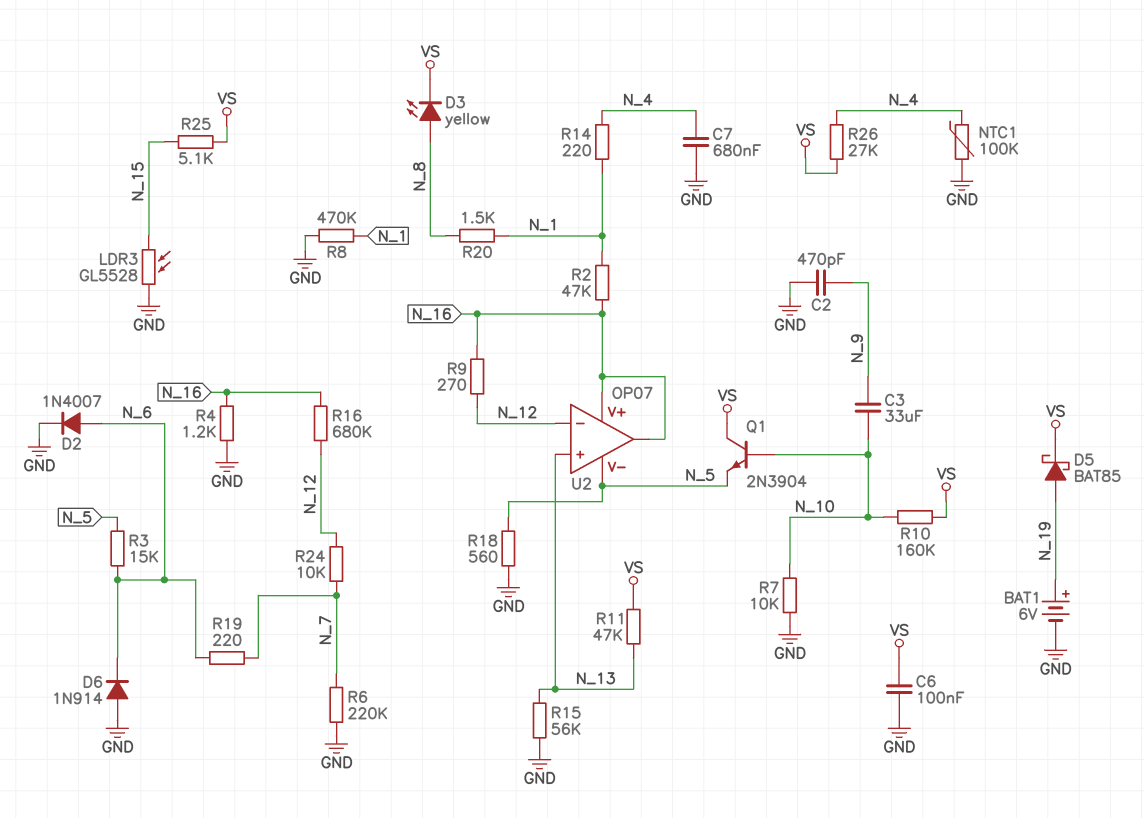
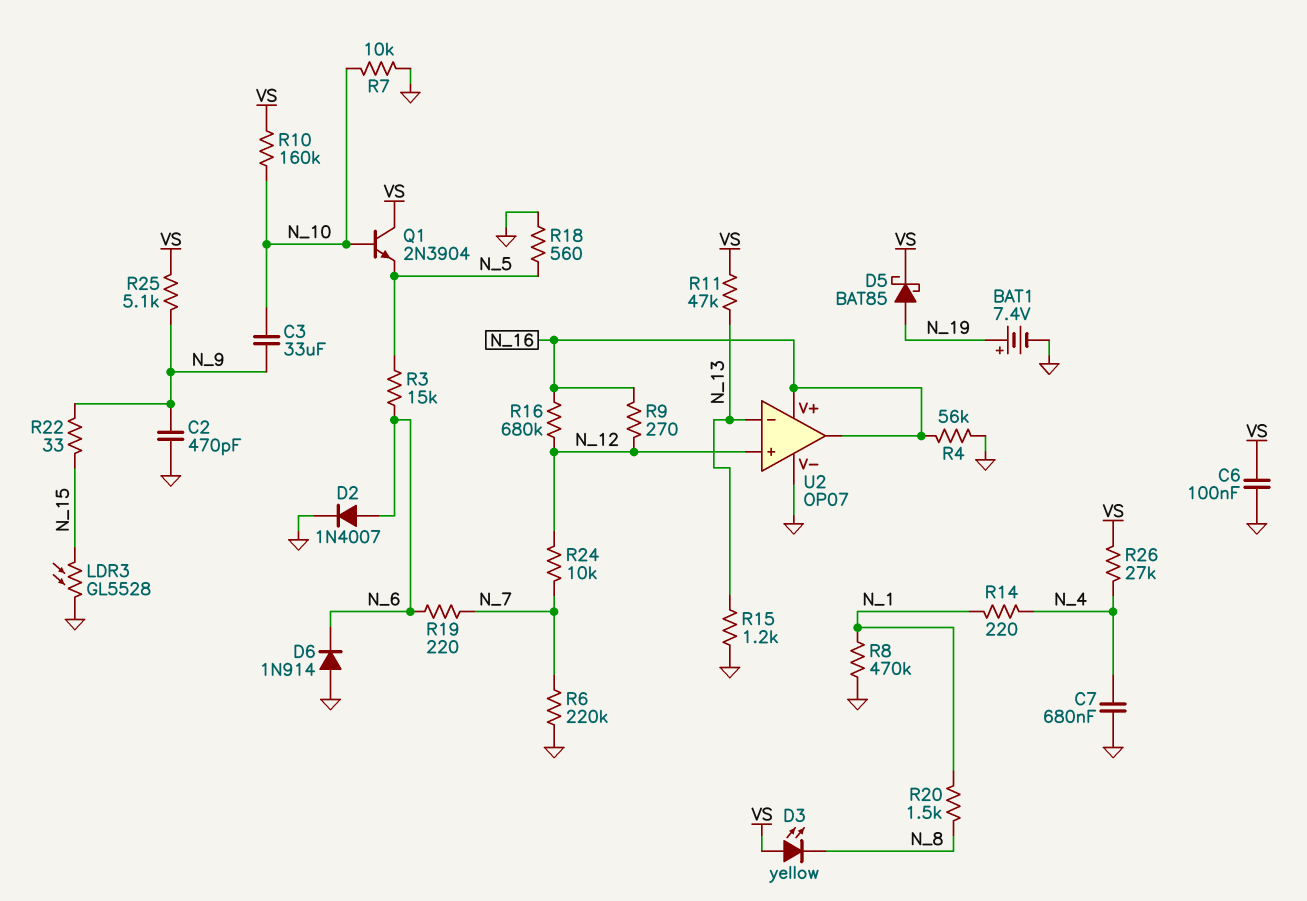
BAT1: 6V (plus N_19, minus GND) -> 7.4V (plus N_19, minus GND)
D3: LED yellow (A N_8, K VS) -> LED yellow (A VS, K N_8)
NTC1: 100k (GND, N_4) -> none
R2: 47k (N_1, N_16) -> none
R4: 1.2k (GND, N_16) -> 56k (GND, N_16)
R15: 56k (GND, N_13) -> 1.2k (GND, N_13)
R22: none -> 33 (N_9, N_15)
R25: 5.1k (N_15, VS) -> 5.1k (N_9, VS)
U2 pin V-: N_5 -> GND
U2 pin in+: N_13 -> N_12
U2 pin in-: N_12 -> N_13

